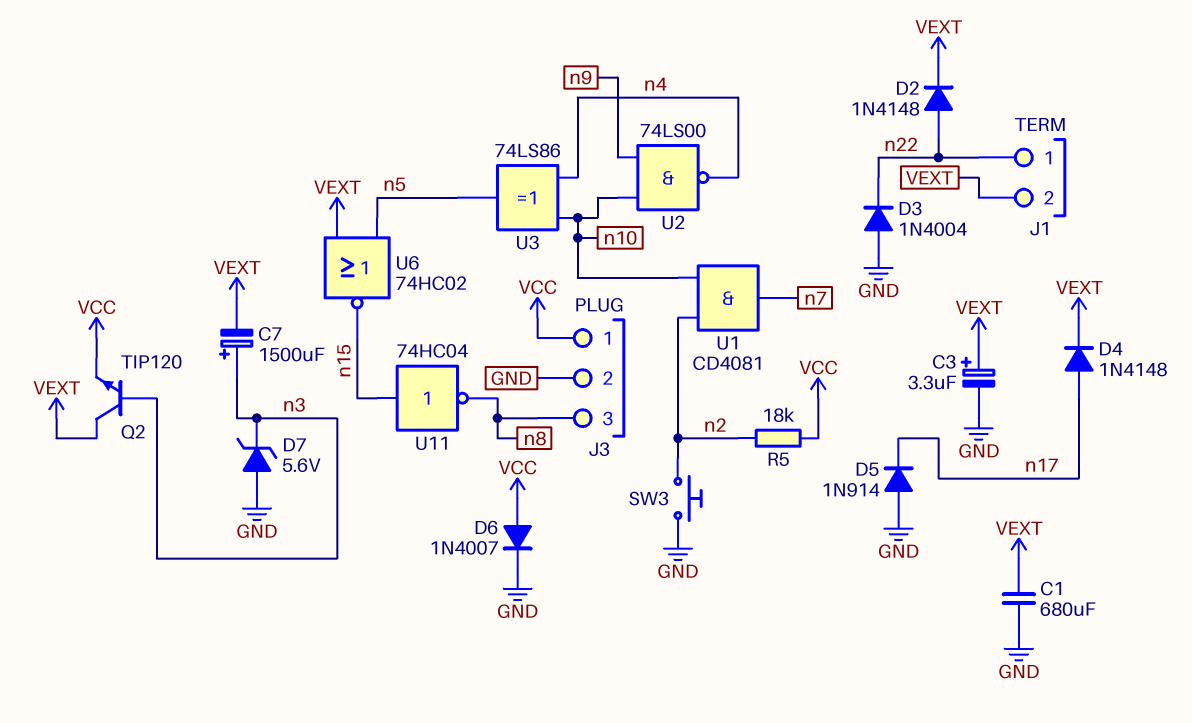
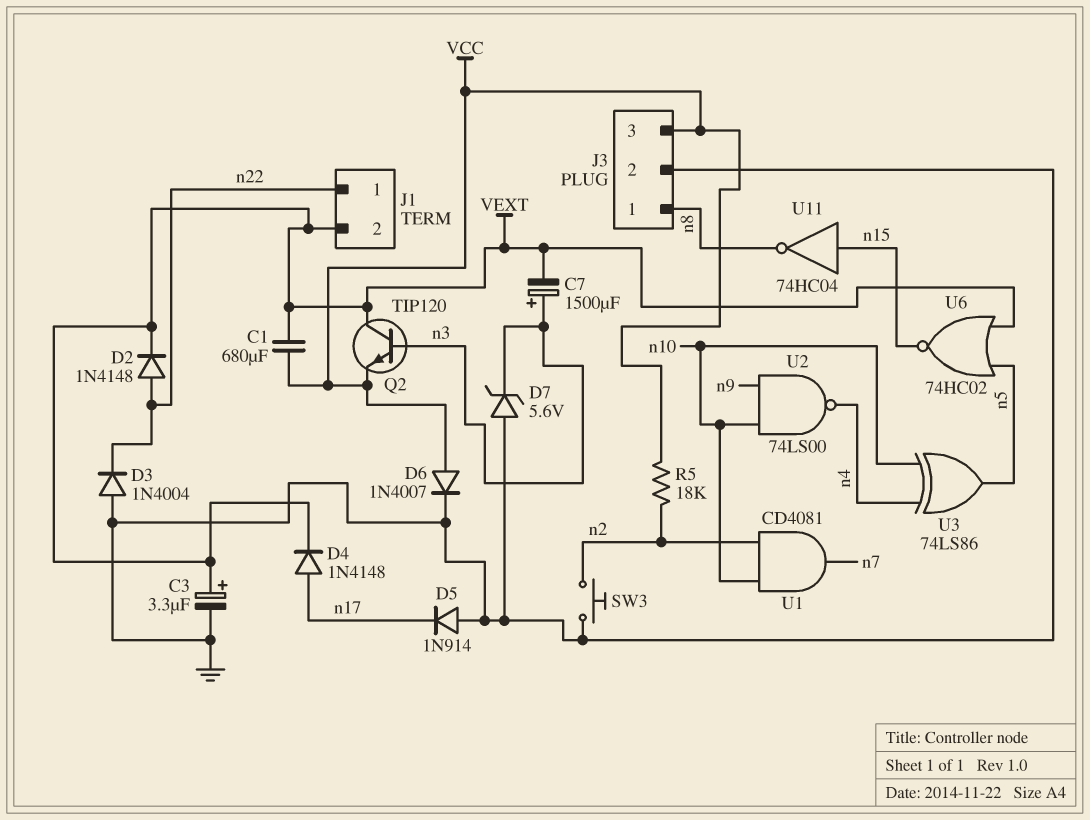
C1: 680uF (GND, VEXT) -> 680uF (VCC, VEXT)
J3 pin 1: VCC -> n8
J3 pin 3: n8 -> VCC

